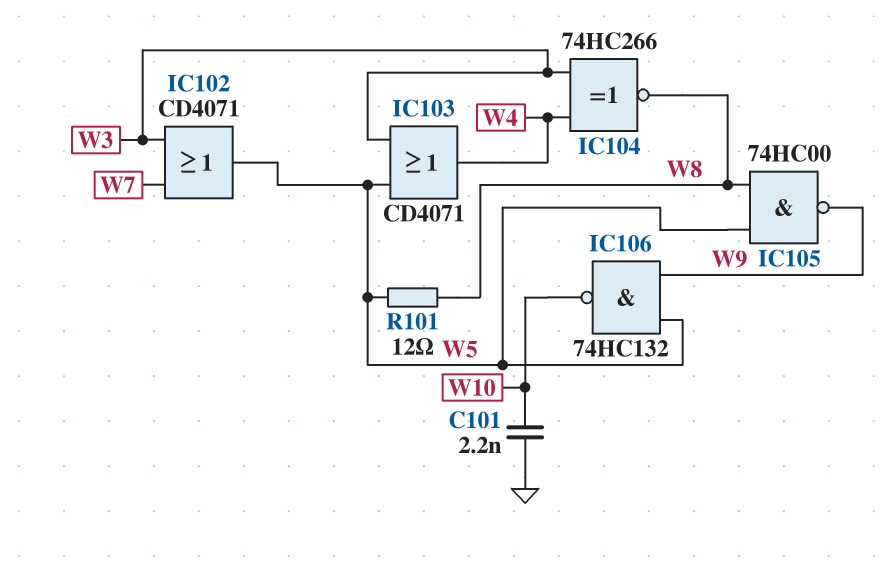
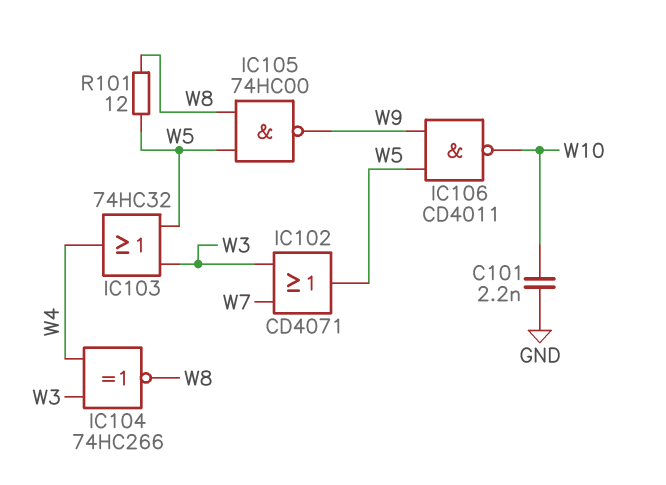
IC103: OR CD4071 (in W3, in W5, out W4) -> OR 74HC32 (in W3, in W5, out W4)
IC106: NAND 74HC132 (in W5, in W9, out W10) -> NAND CD4011 (in W5, in W9, out W10)

